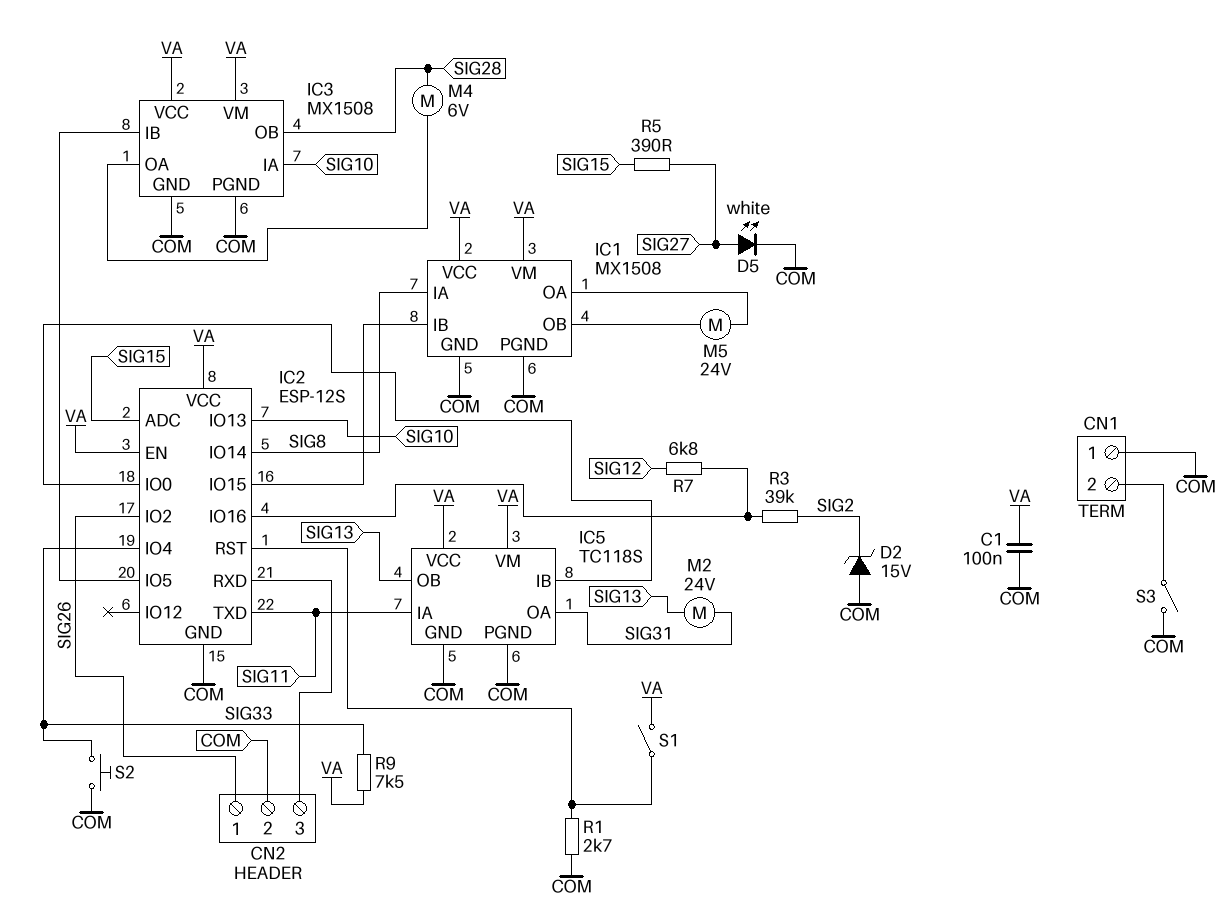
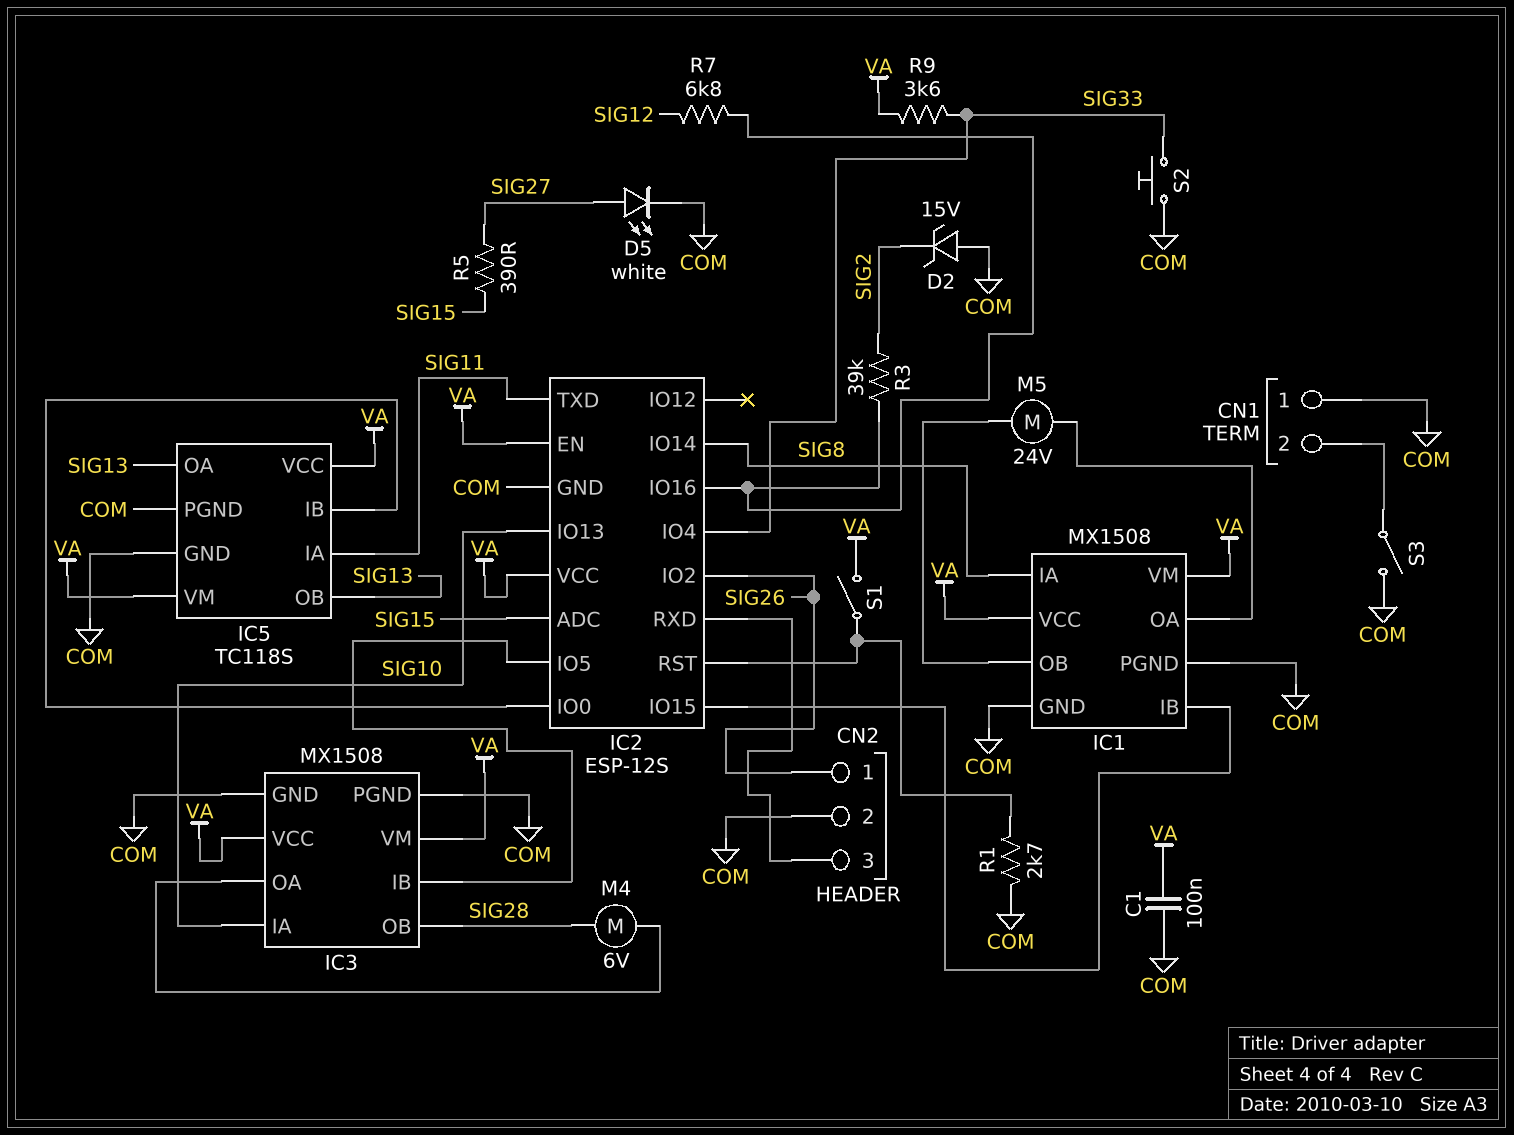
IC5 pin OA: SIG31 -> SIG13
M2: motor 24V (SIG13, SIG31) -> none
R9: 7.5k (SIG33, VA) -> 3.6k (SIG33, VA)

